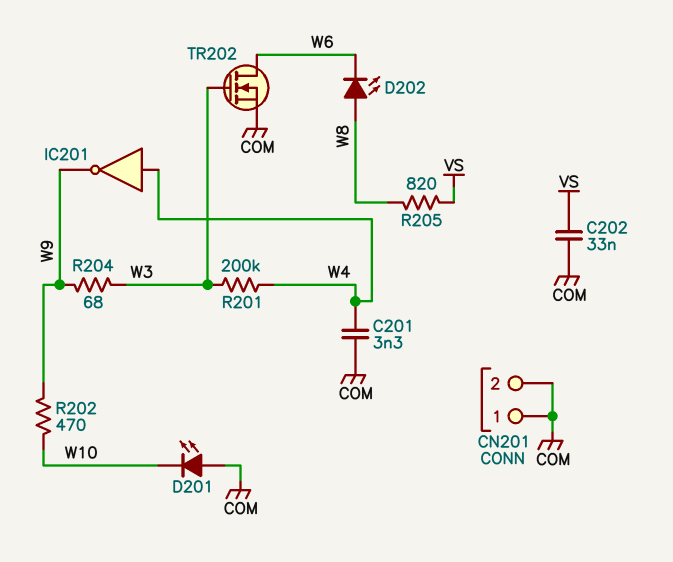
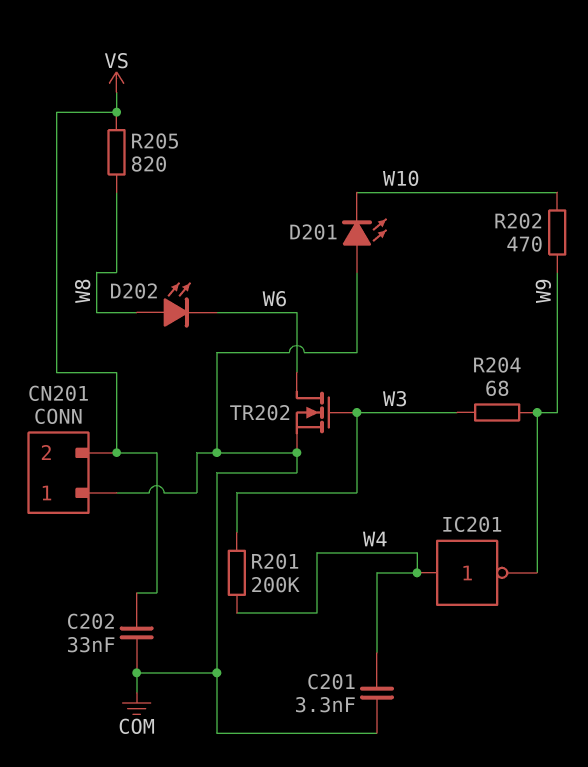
CN201 pin 2: COM -> VS

